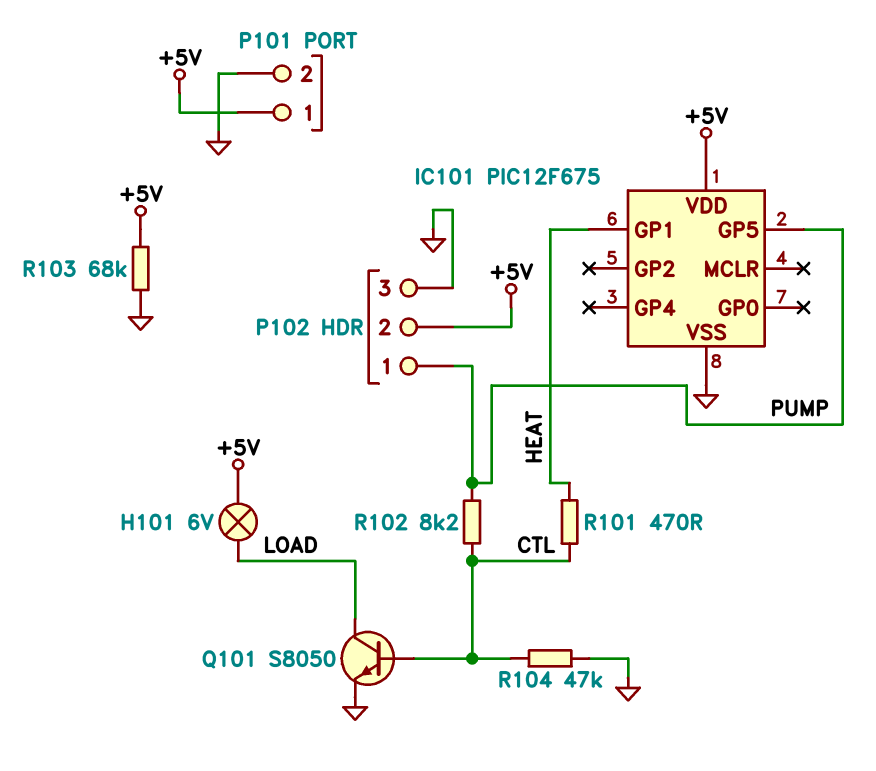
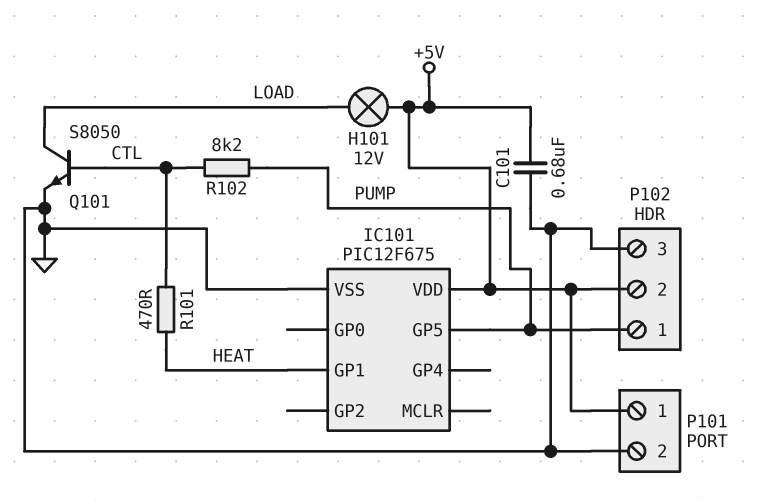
C101: none -> 680nF (+5V, GND)
H101: lamp 6V (+5V, LOAD) -> lamp 12V (+5V, LOAD)
R103: 68k (+5V, GND) -> none
R104: 47k (CTL, GND) -> none

